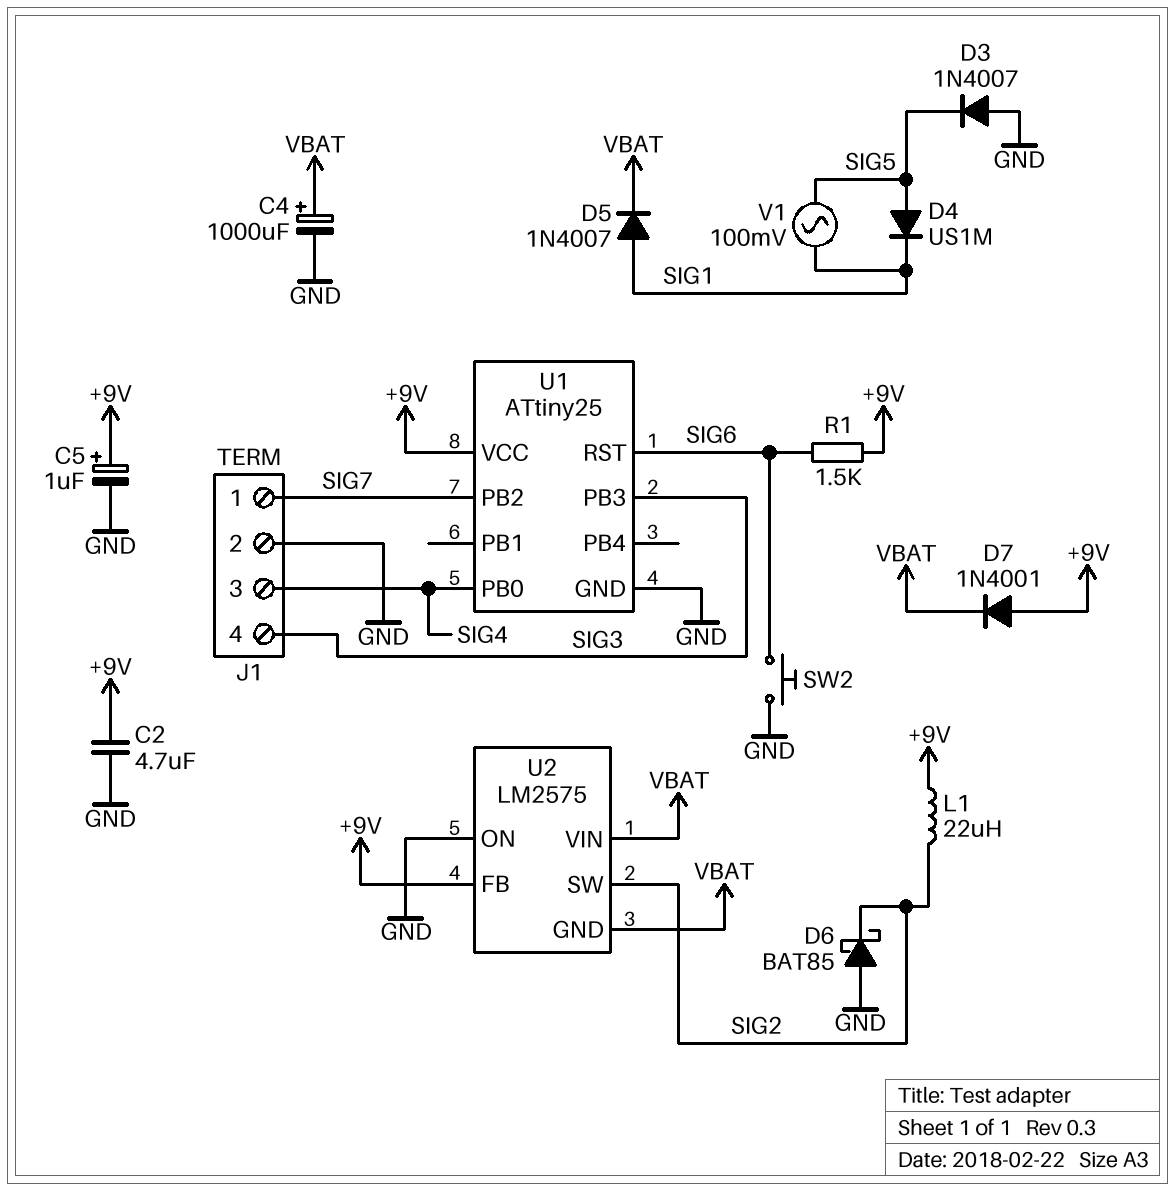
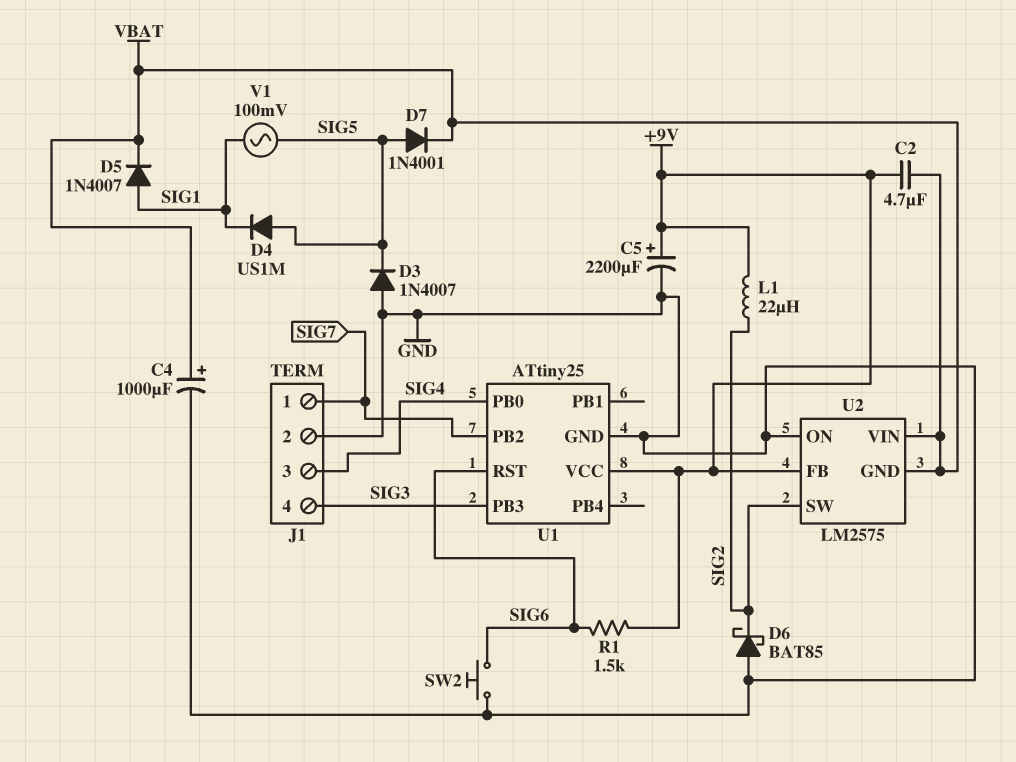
C2: 4.7uF (+9V, GND) -> 4.7uF (+9V, VBAT)
C5: 1uF (plus +9V, minus GND) -> 2200uF (plus +9V, minus GND)
D7: diode 1N4001 (A +9V, K VBAT) -> diode 1N4001 (A SIG5, K VBAT)

